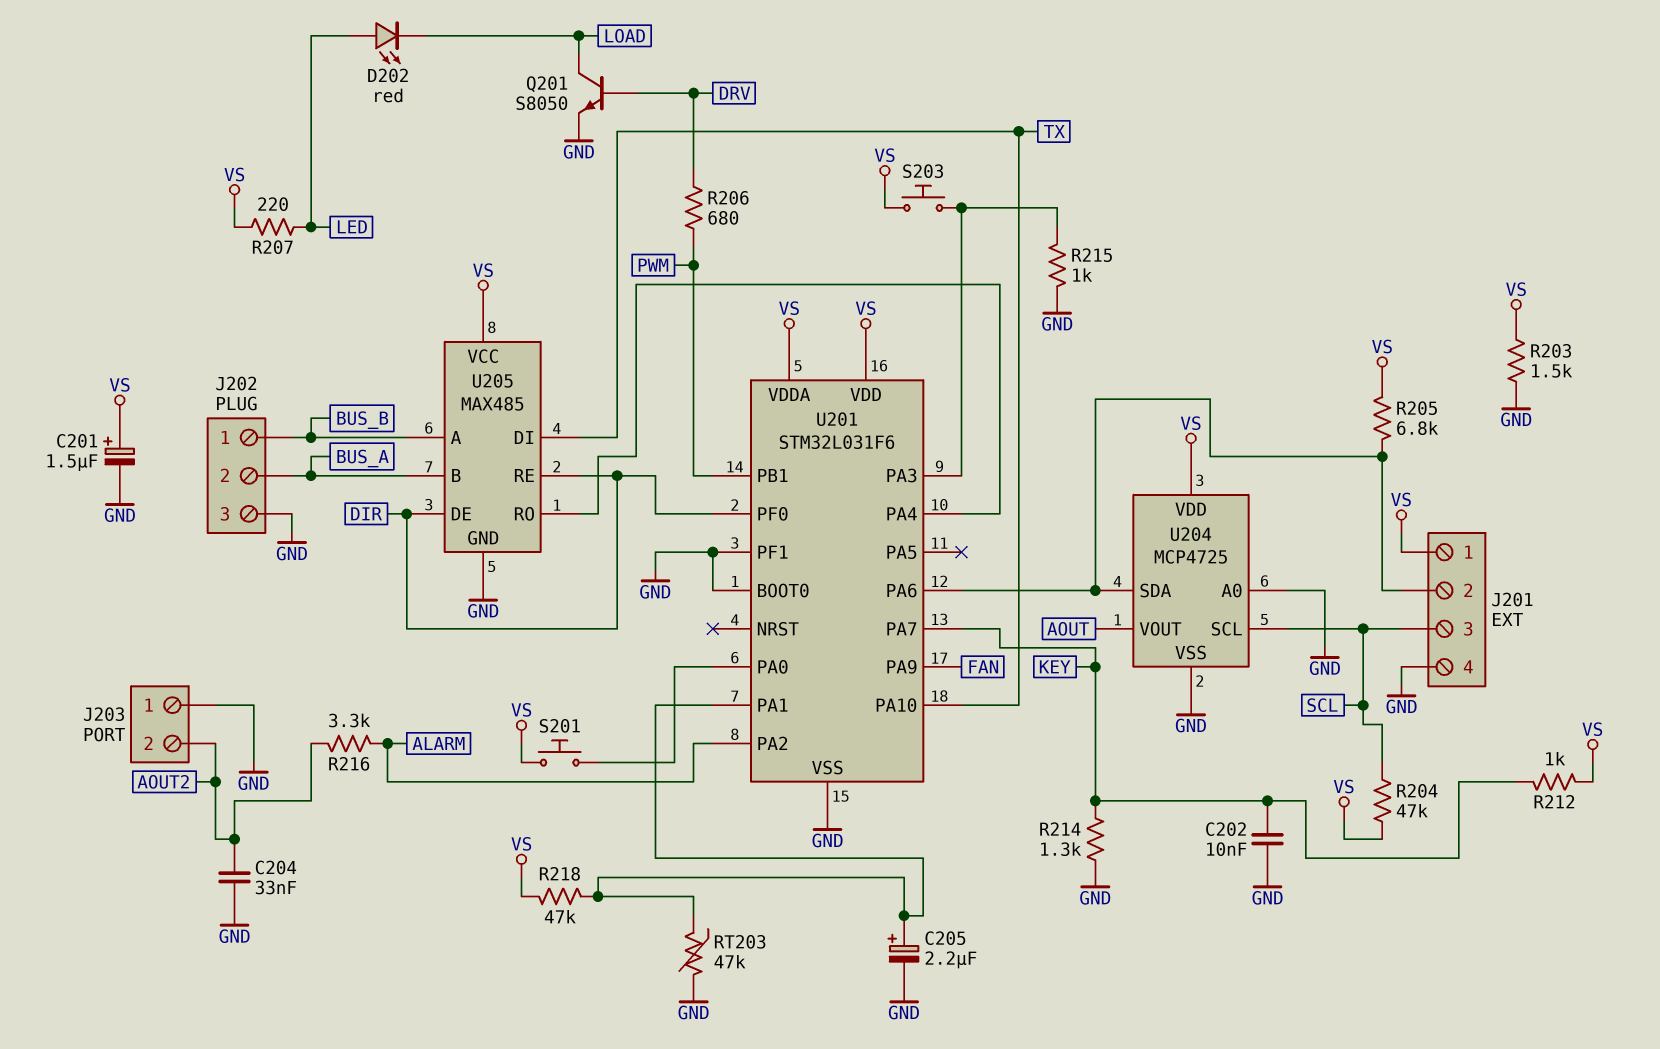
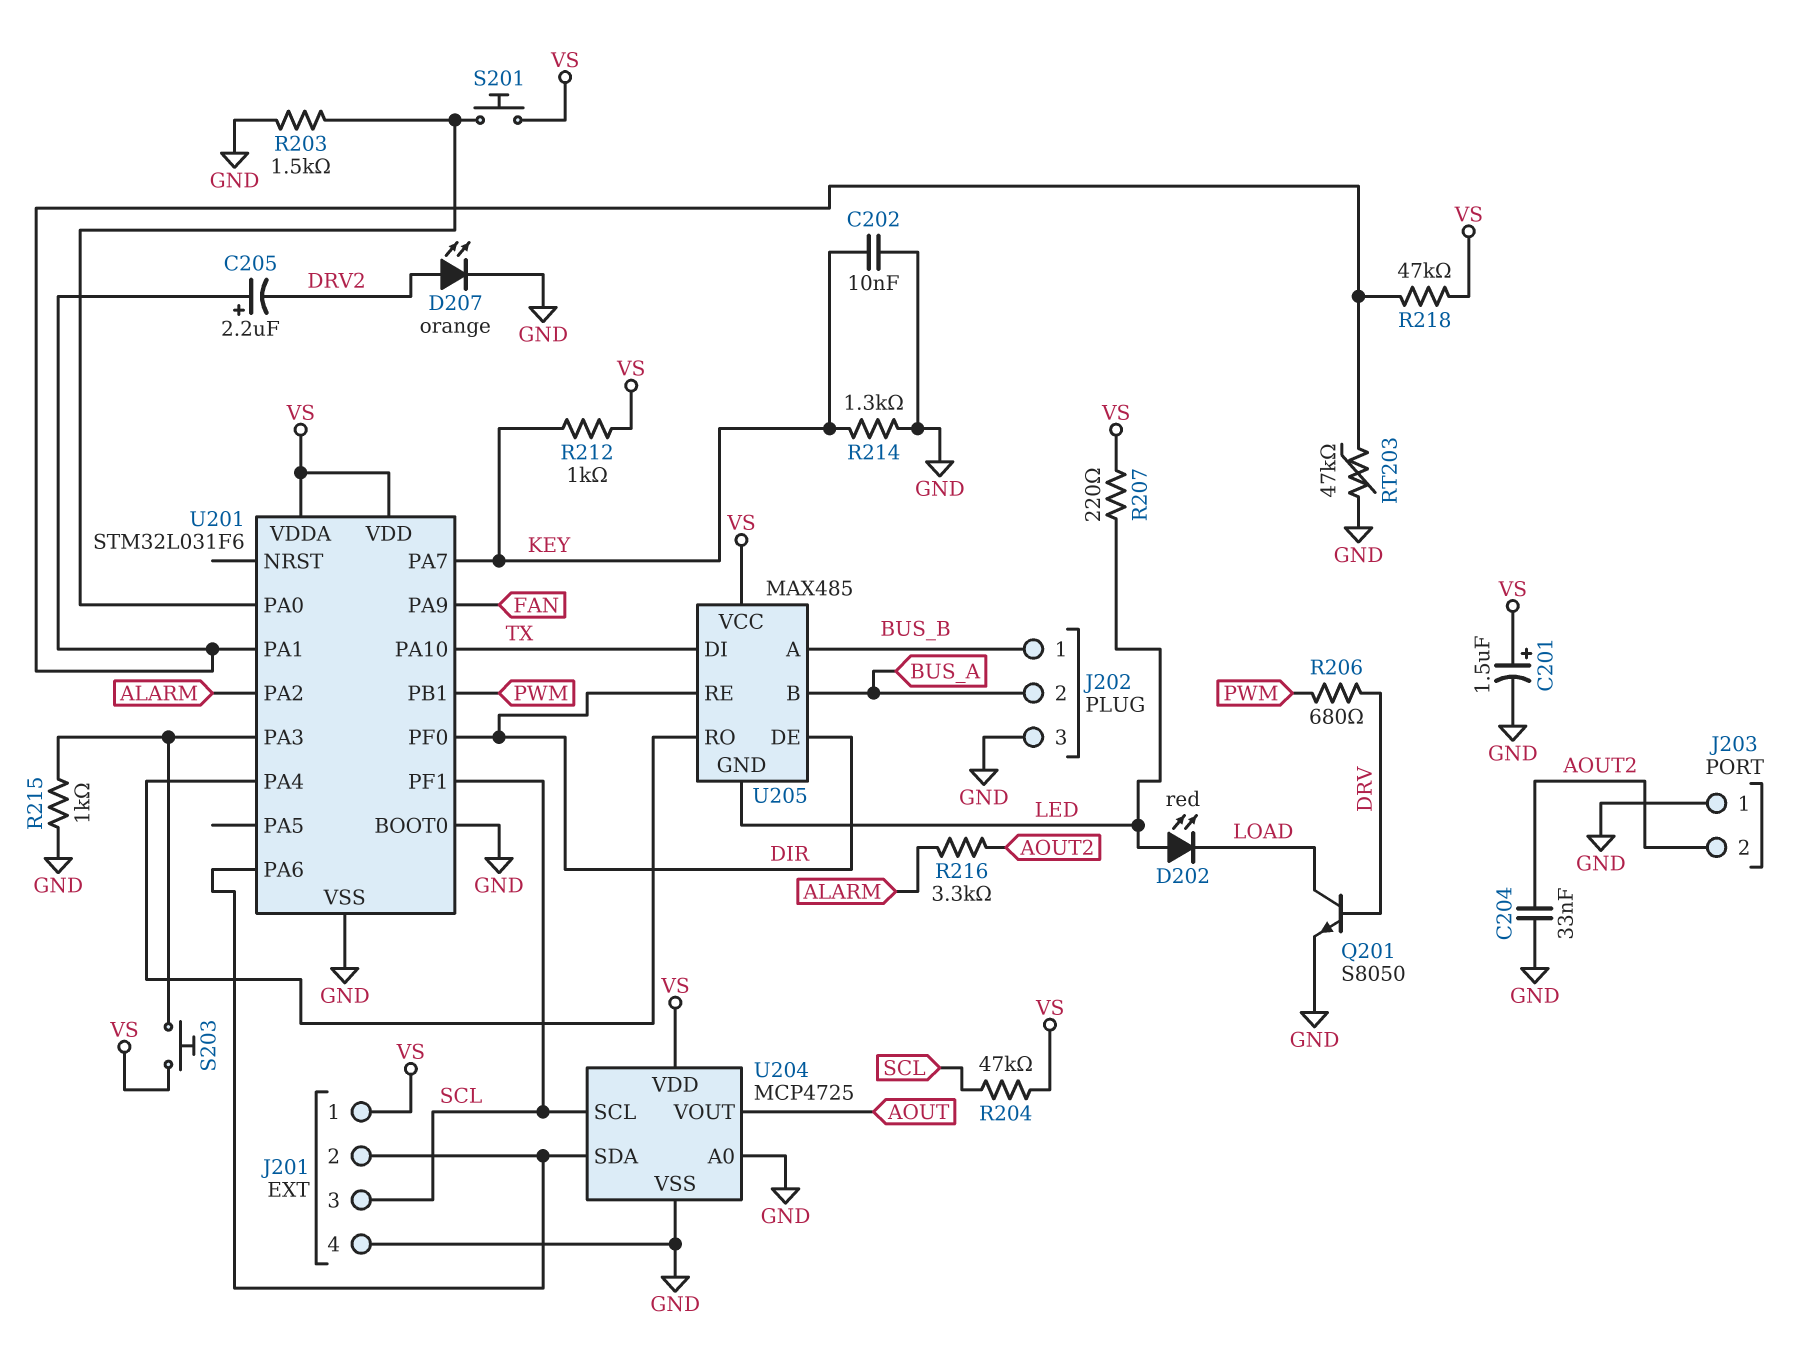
C205: 2.2uF (plus U201/PA1, minus GND) -> 2.2uF (plus U201/PA1, minus DRV2)
D207: none -> LED orange (A DRV2, K GND)
R203: 1.5k (GND, VS) -> 1.5k (GND, U201/PA0)
R205: 6.8k (J201/2, VS) -> none
U201 pin PF1: GND -> SCL
U205 pin GND: GND -> LED

